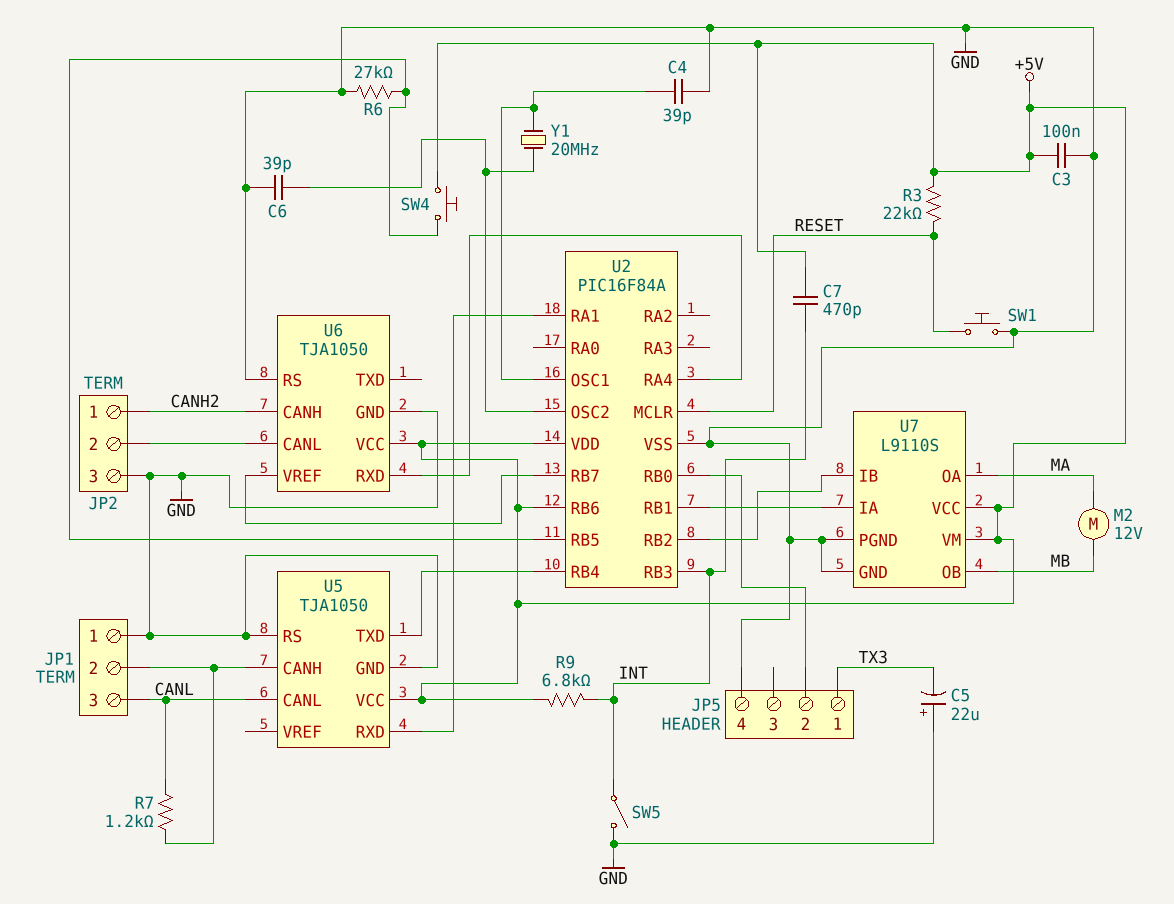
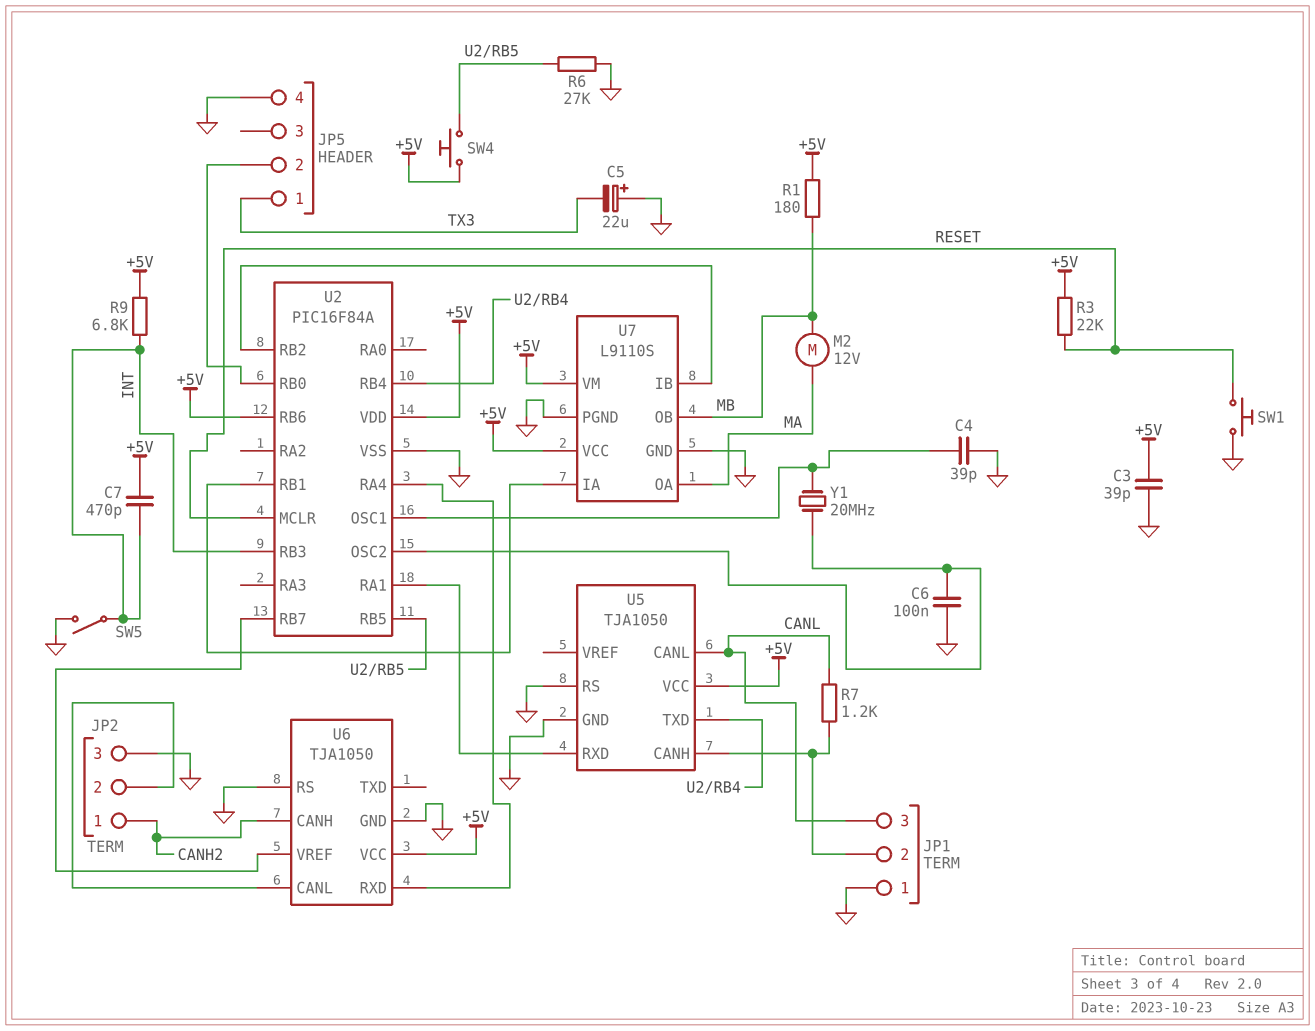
C3: 100nF (+5V, GND) -> 39pF (+5V, GND)
C6: 39pF (GND, U2/OSC2) -> 100nF (GND, U2/OSC2)
R1: none -> 180 (+5V, MB)

